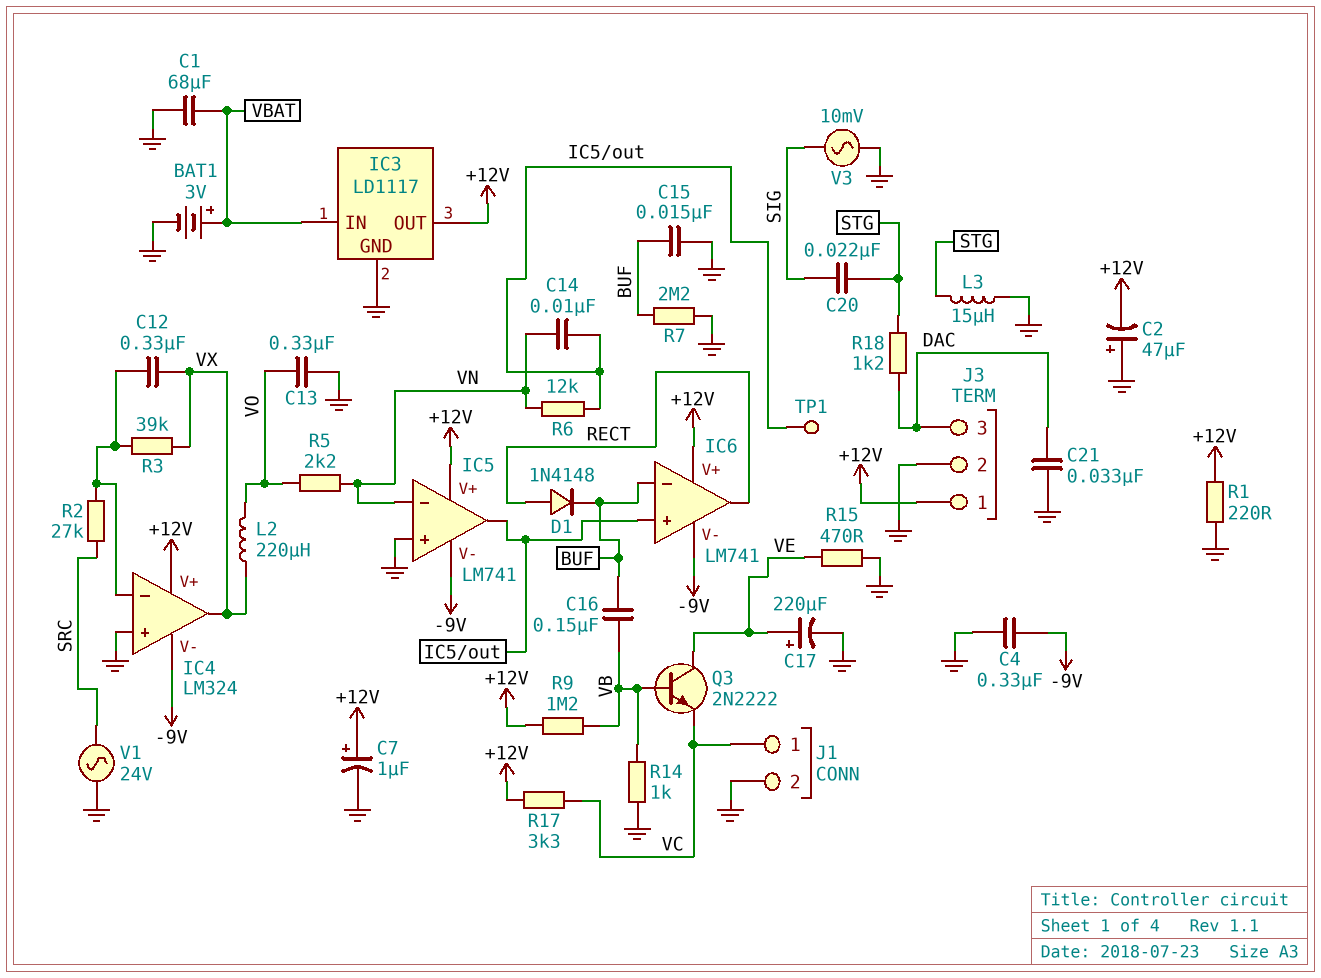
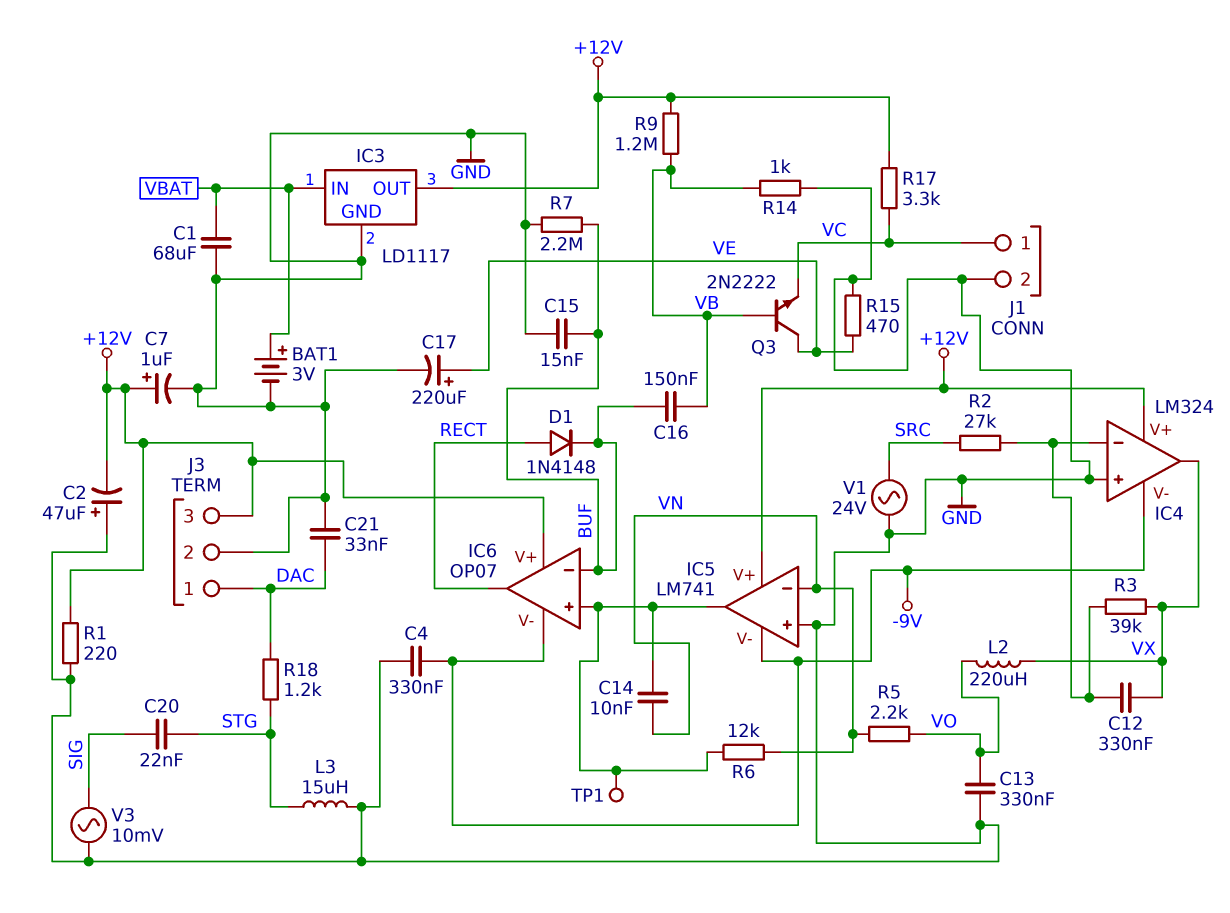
IC6: LM741 -> OP07
J3 pin 1: +12V -> DAC
J3 pin 3: DAC -> +12V

